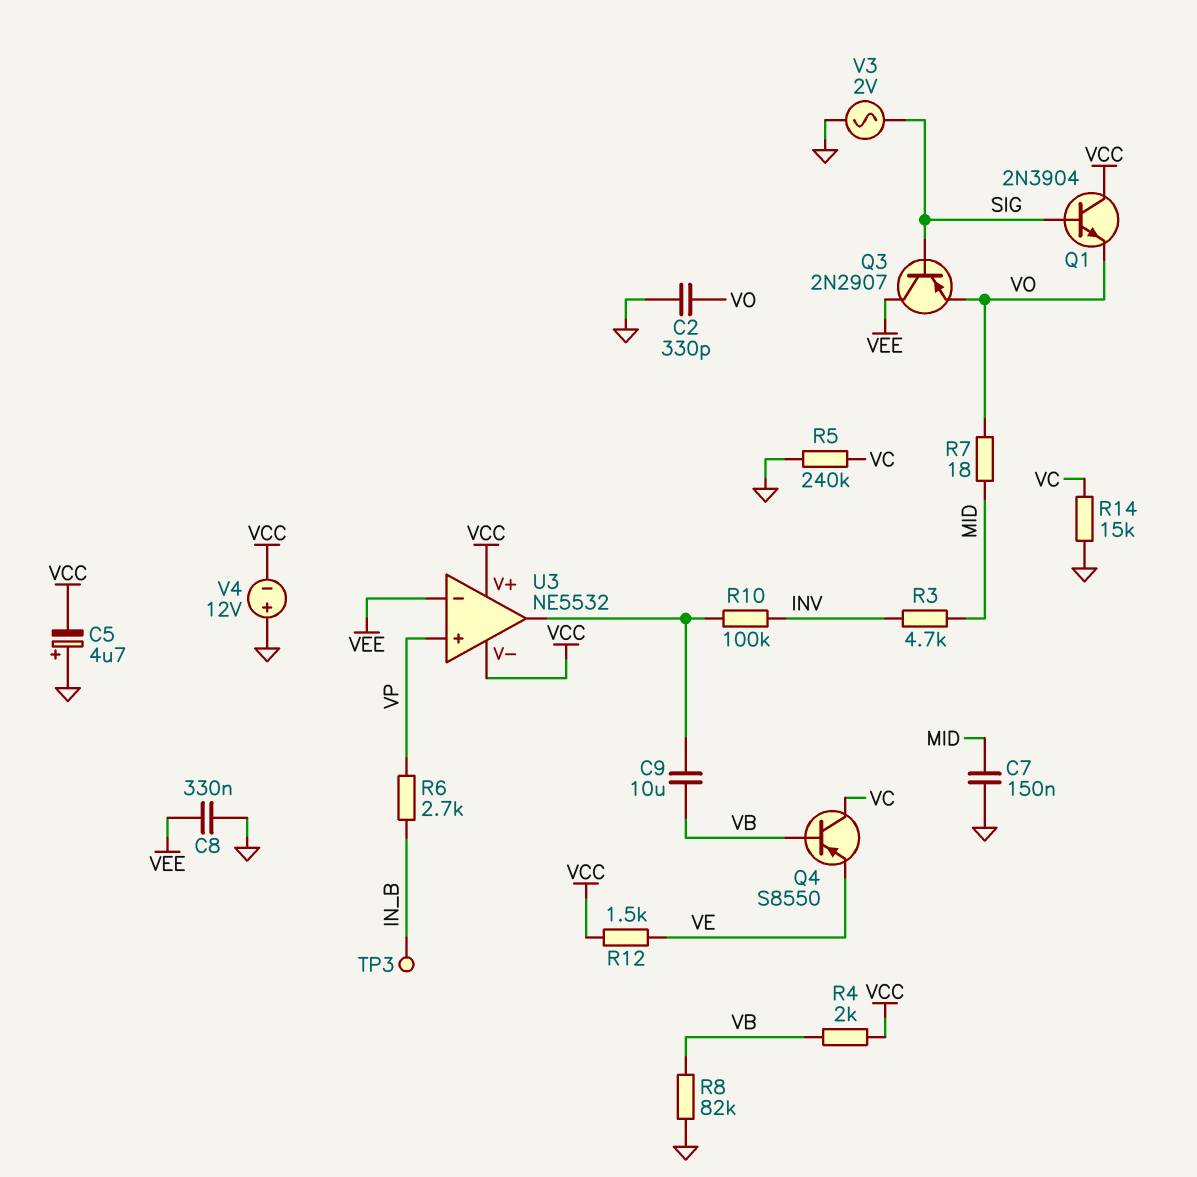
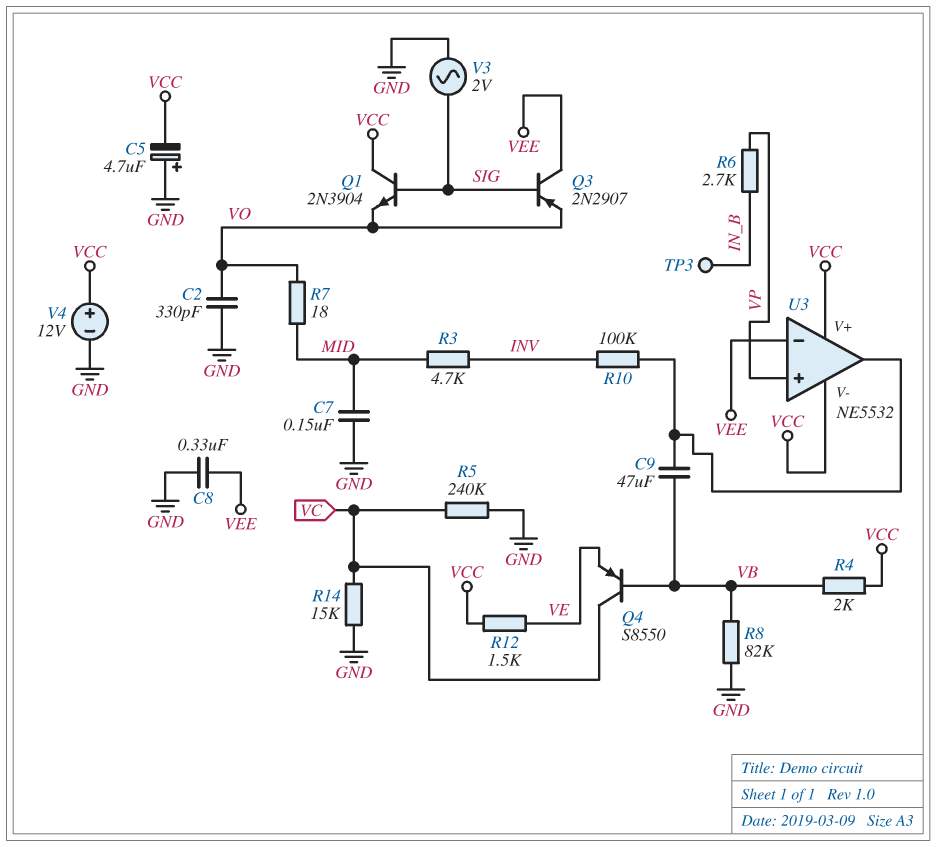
C9: 10uF (U3/out, VB) -> 47uF (U3/out, VB)
V4: 12V (plus GND, minus VCC) -> 12V (plus VCC, minus GND)

